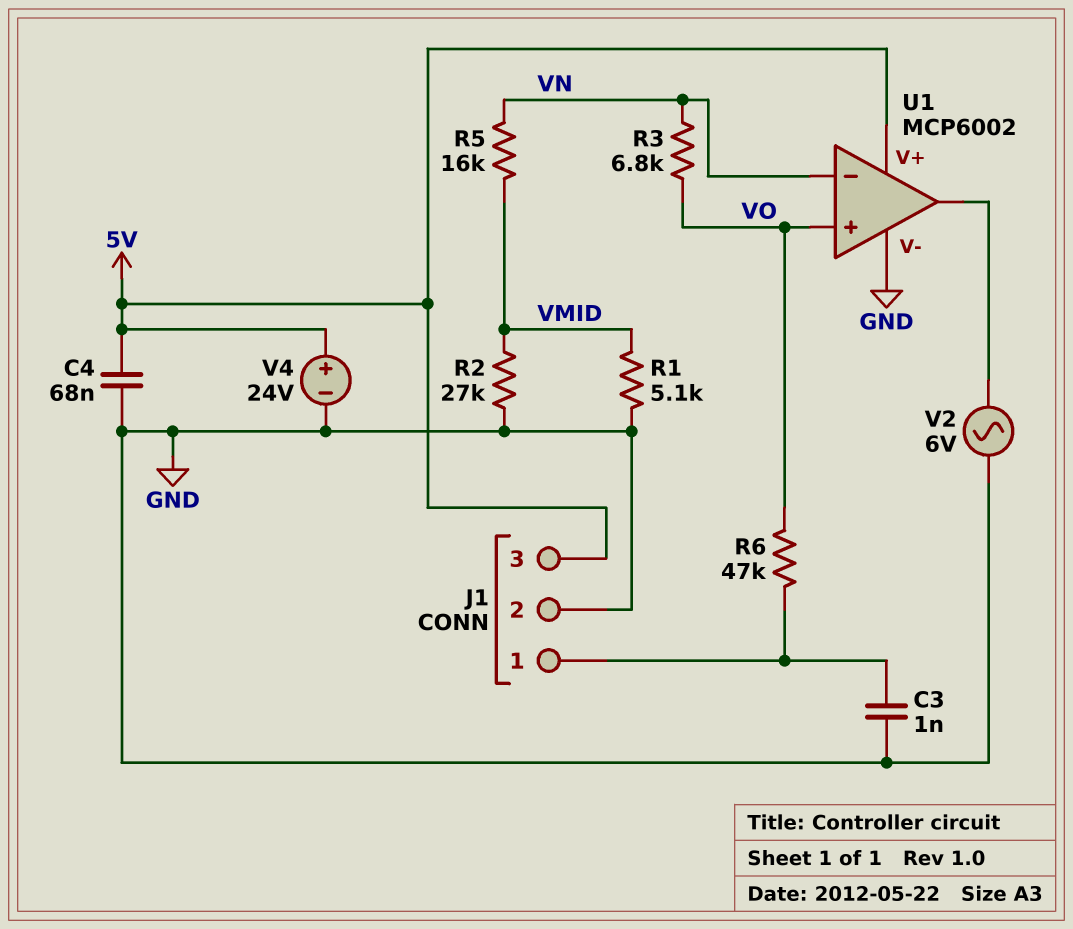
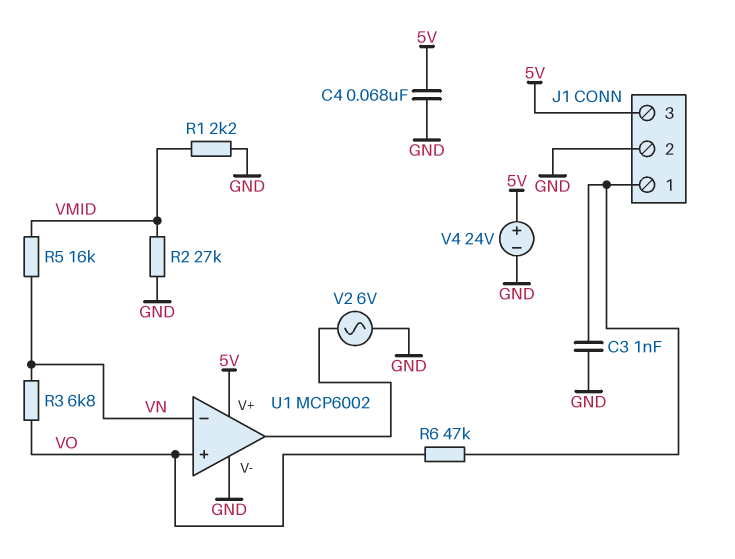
R1: 5.1k (GND, VMID) -> 2.2k (GND, VMID)

